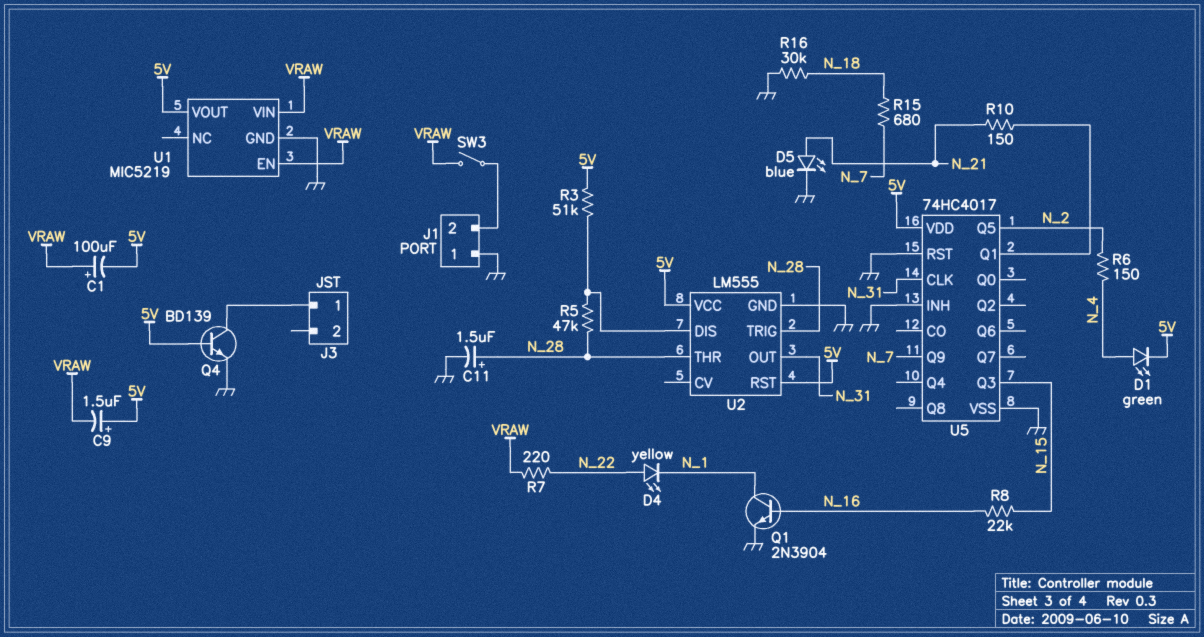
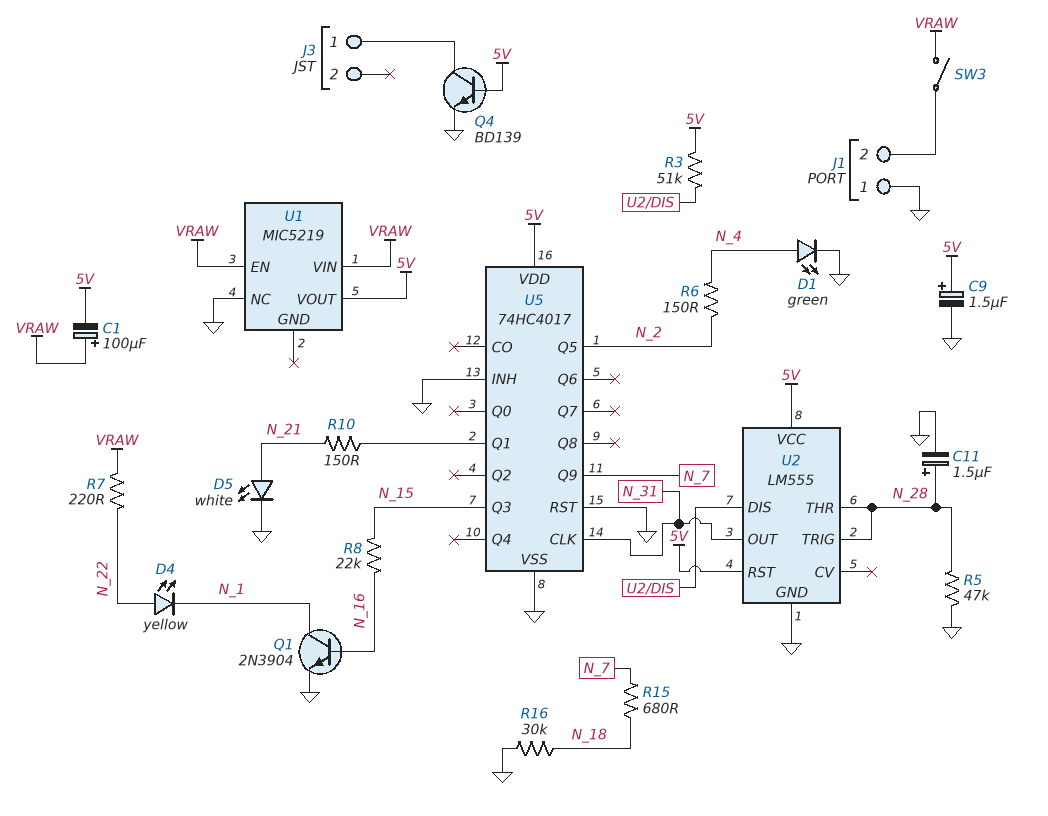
C9: 1.5uF (plus 5V, minus VRAW) -> 1.5uF (plus 5V, minus GND)
D1: LED green (A N_4, K 5V) -> LED green (A N_4, K GND)
D5: LED blue (A N_21, K GND) -> LED white (A N_21, K GND)
R5: 47k (N_28, U2/DIS) -> 47k (GND, N_28)
U1 pin GND: GND -> none
U1 pin NC: none -> GND

